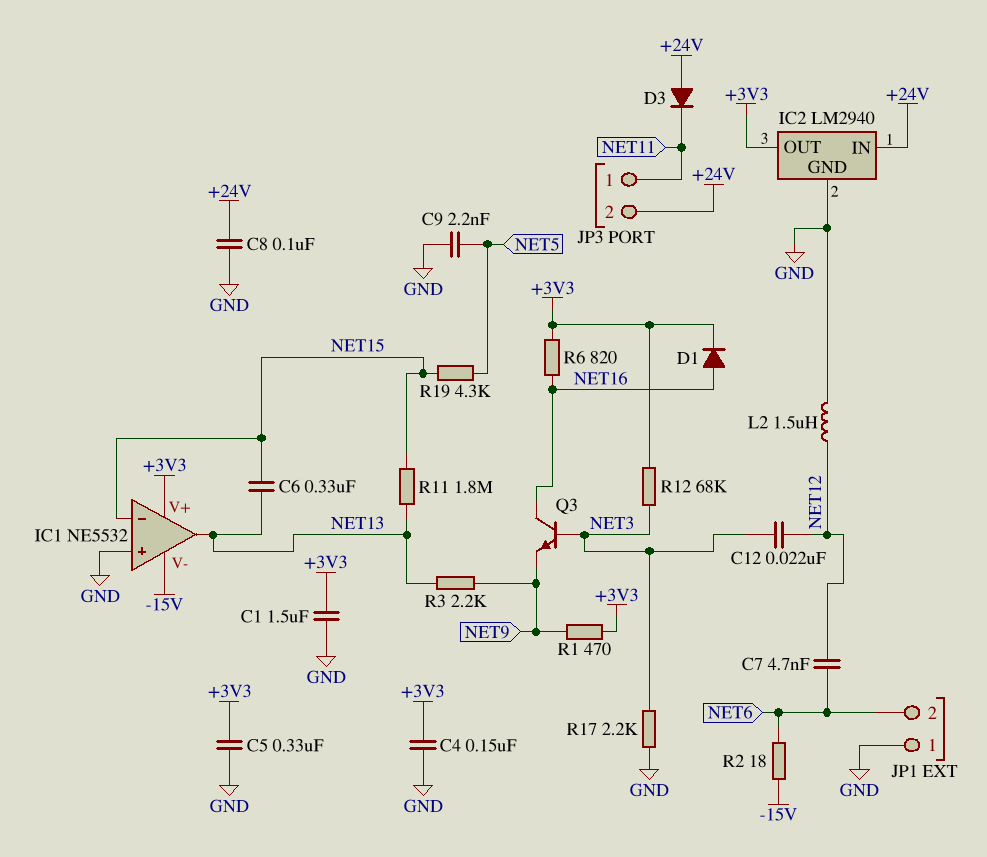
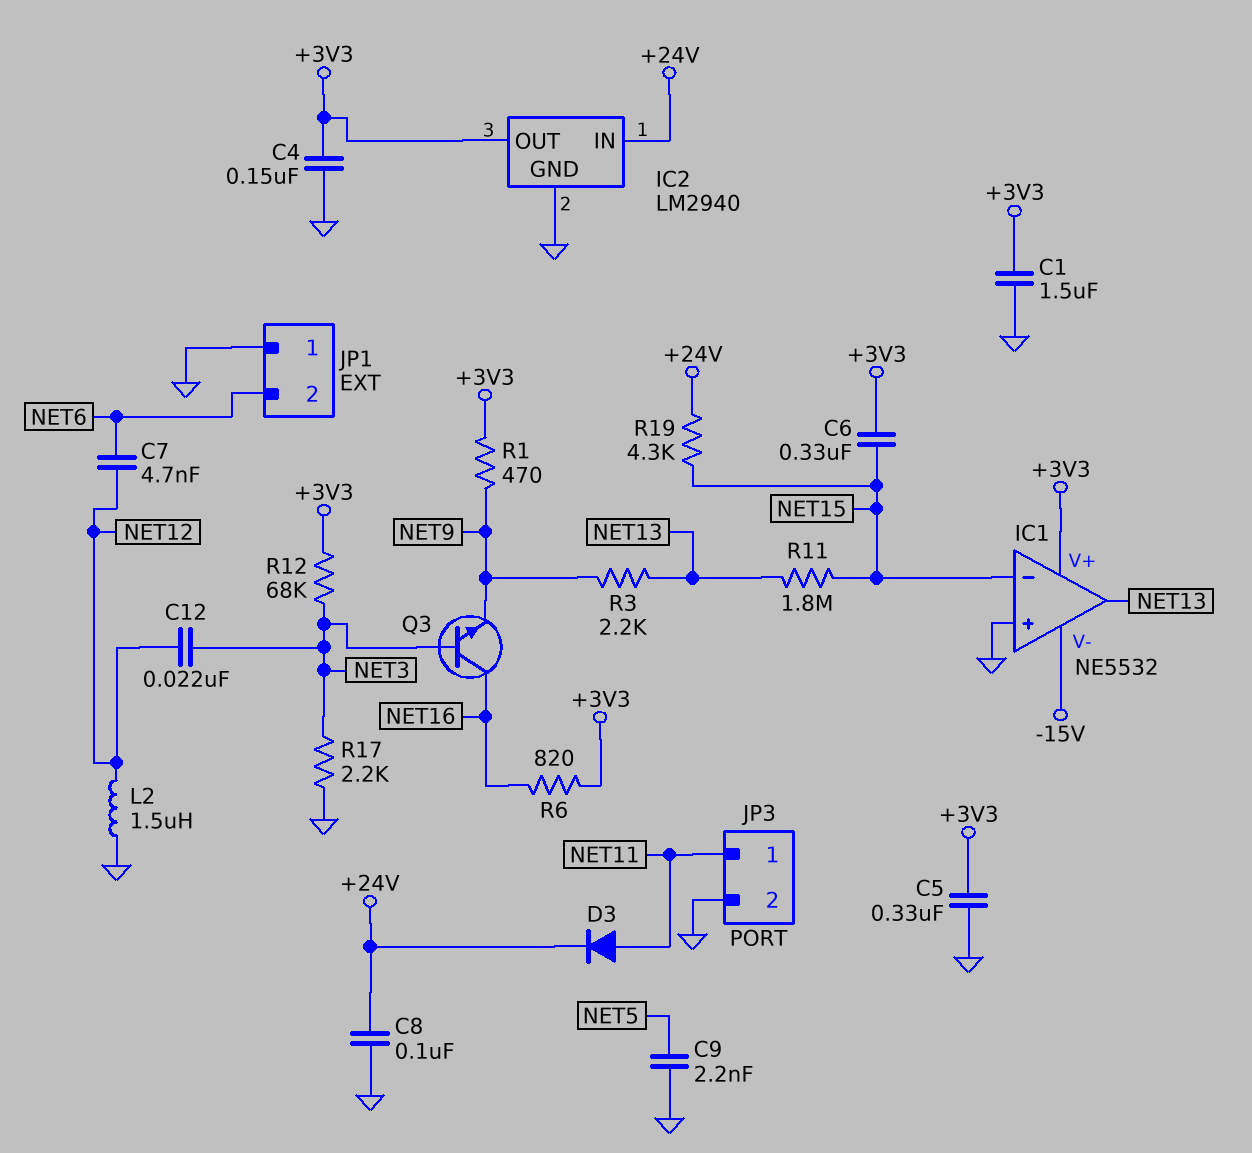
C6: 330nF (NET13, NET15) -> 330nF (+3V3, NET15)
D1: diode (A NET16, K +3V3) -> none
D3: diode (A +24V, K NET11) -> diode (A NET11, K +24V)
JP3 pin 2: +24V -> GND
R2: 18 (-15V, NET6) -> none
R19: 4.3k (NET5, NET15) -> 4.3k (+24V, NET15)

